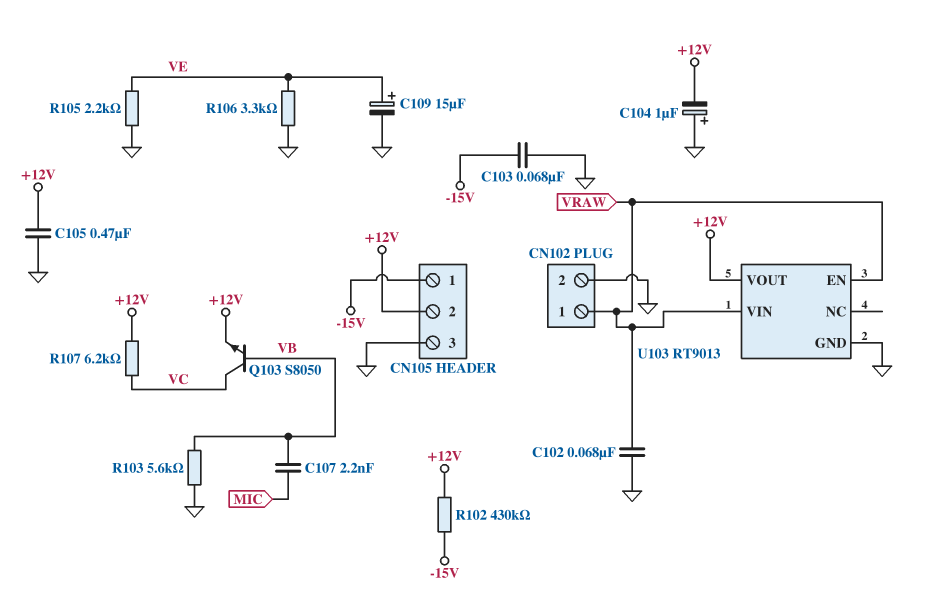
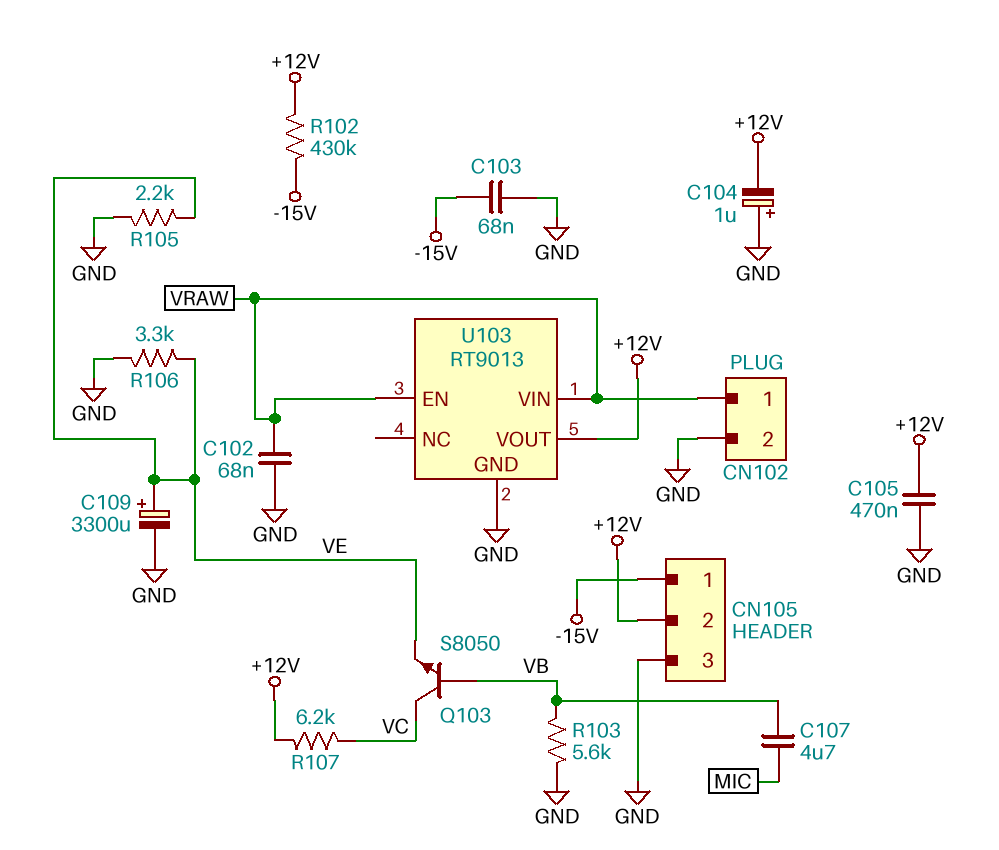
C107: 2.2nF (MIC, VB) -> 4.7uF (MIC, VB)
C109: 15uF (plus VE, minus GND) -> 3300uF (plus VE, minus GND)
Q103: NPN S8050 (B VB, C VC, E +12V) -> NPN S8050 (B VB, C VC, E VE)

